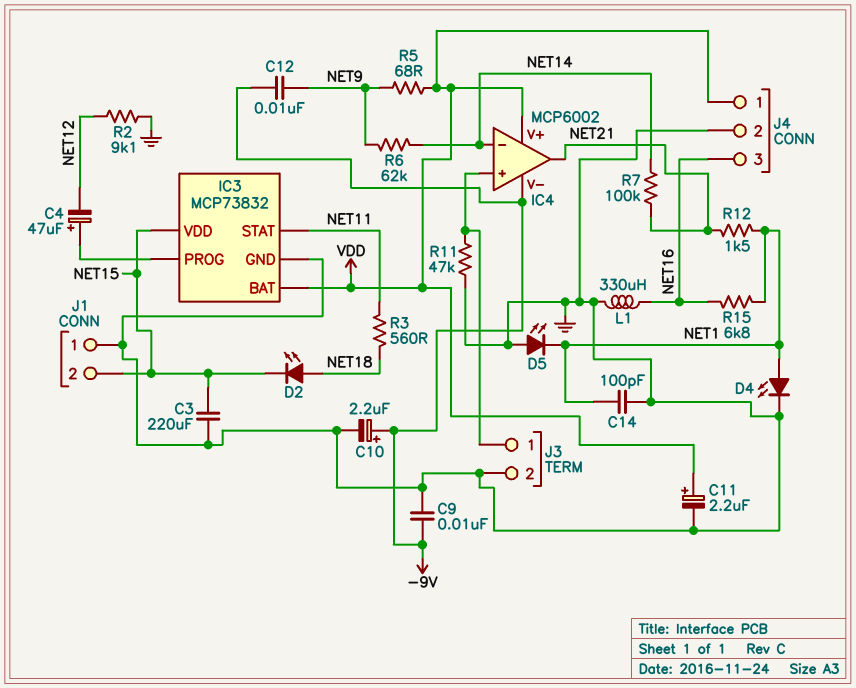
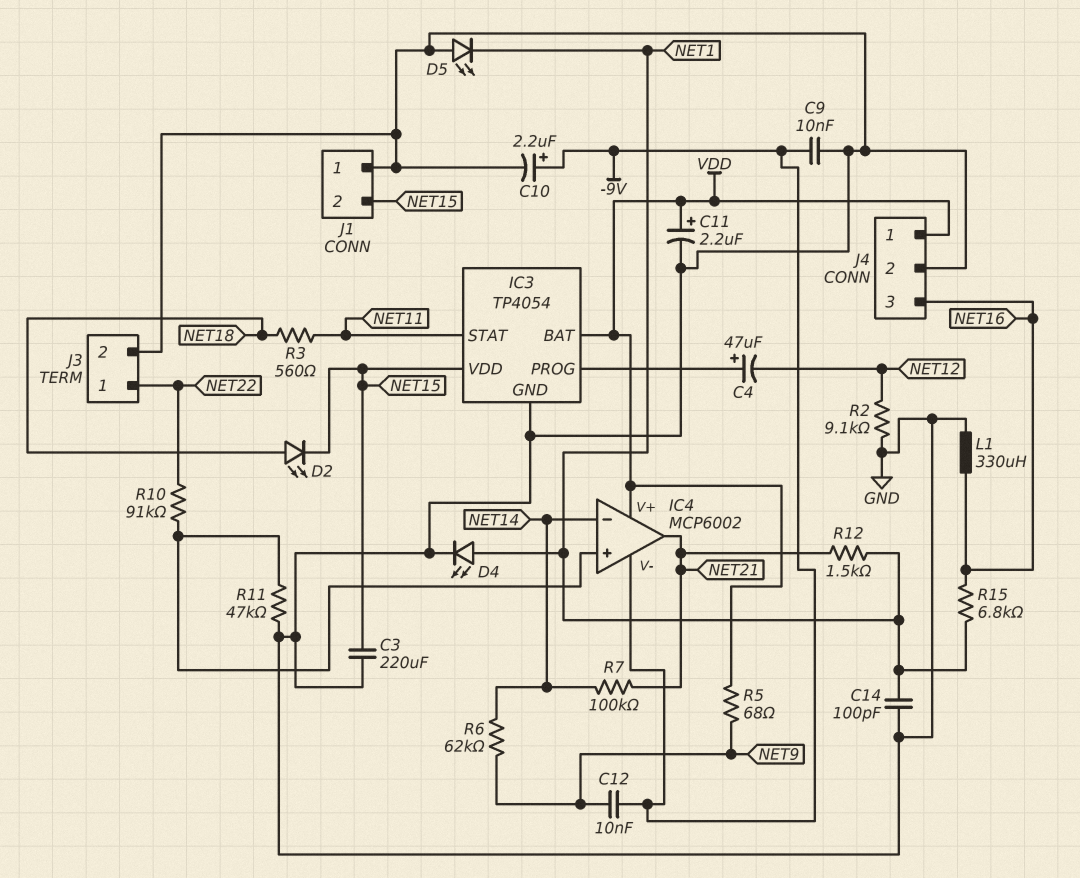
IC3: MCP73832 -> TP4054
J3 pin 1: IC4/in+ -> NET22
R10: none -> 91k (IC4/in+, NET22)

